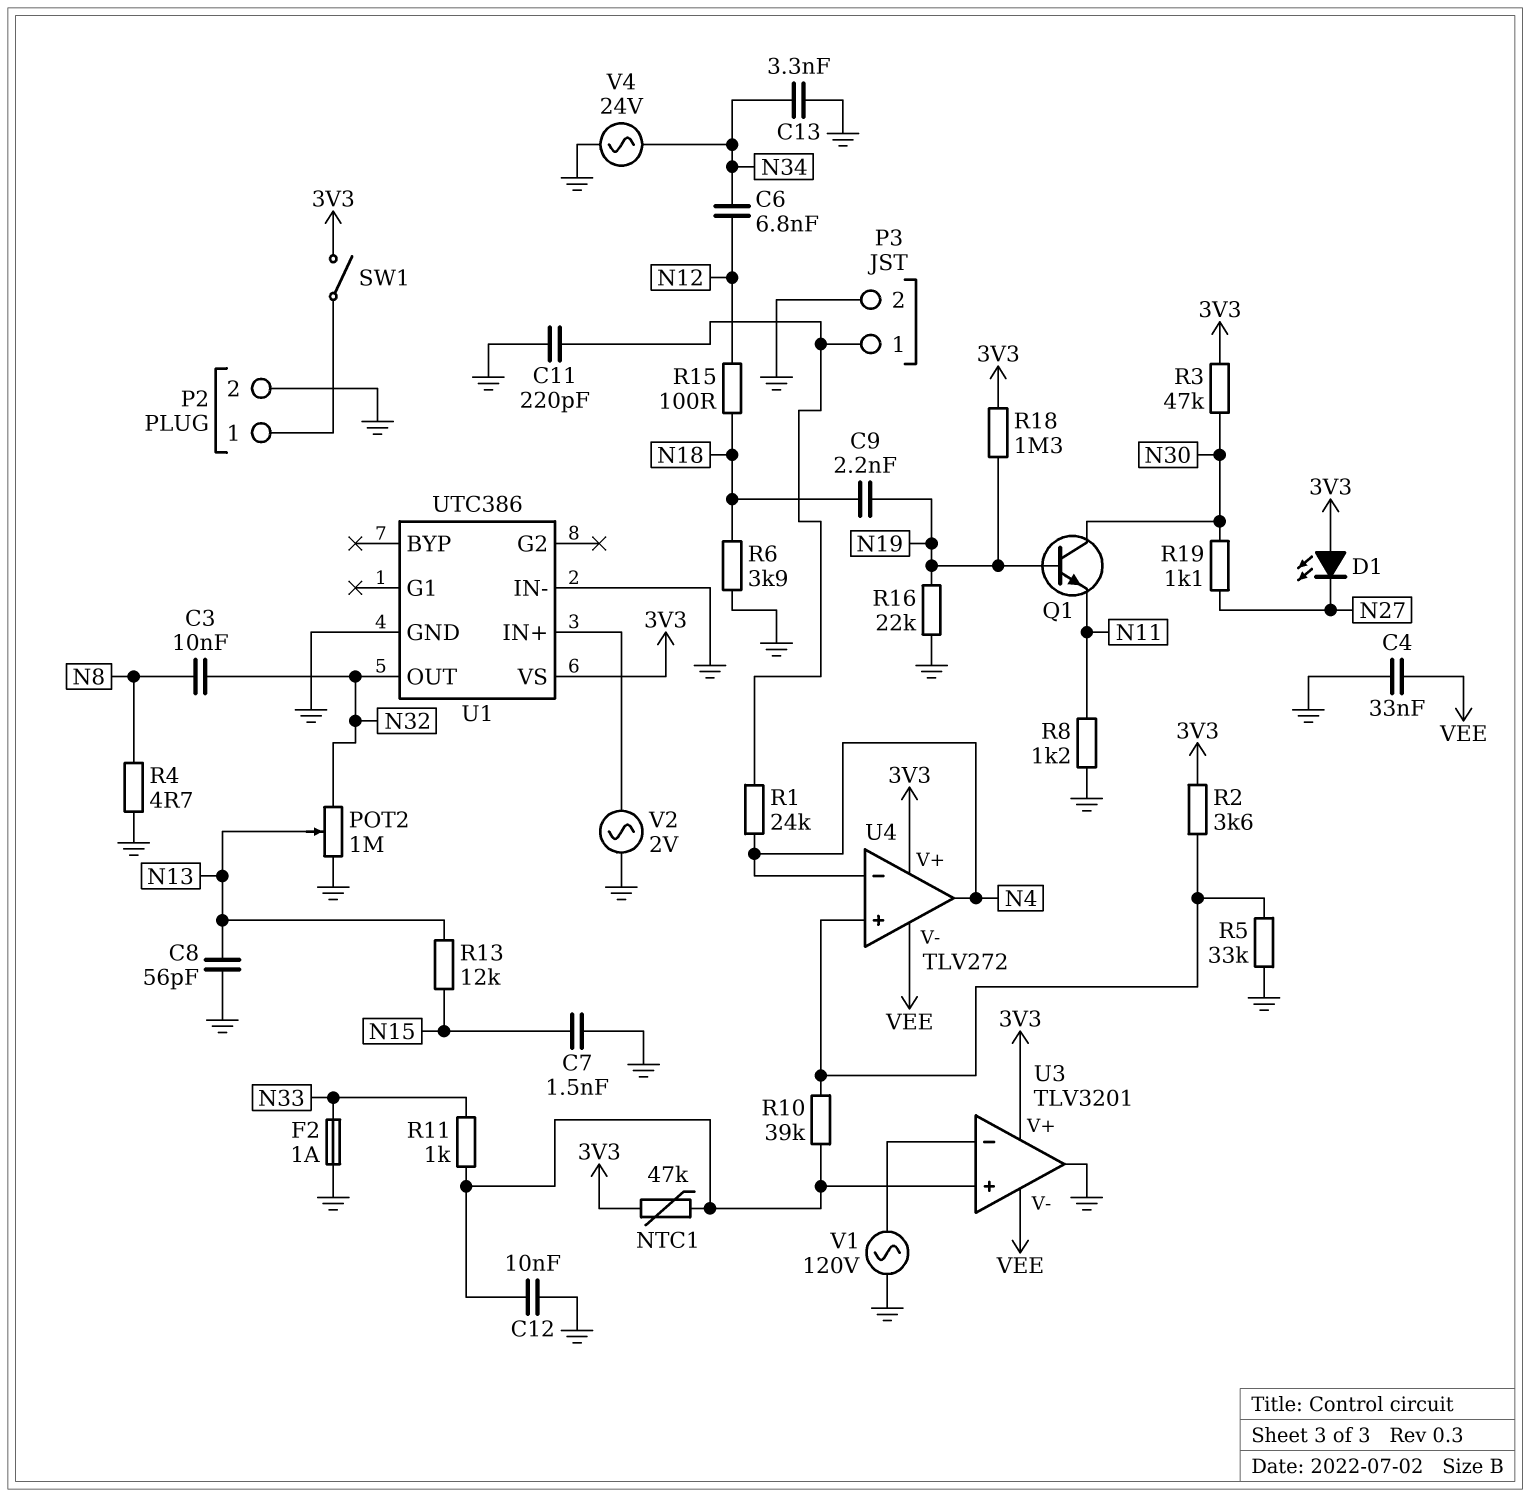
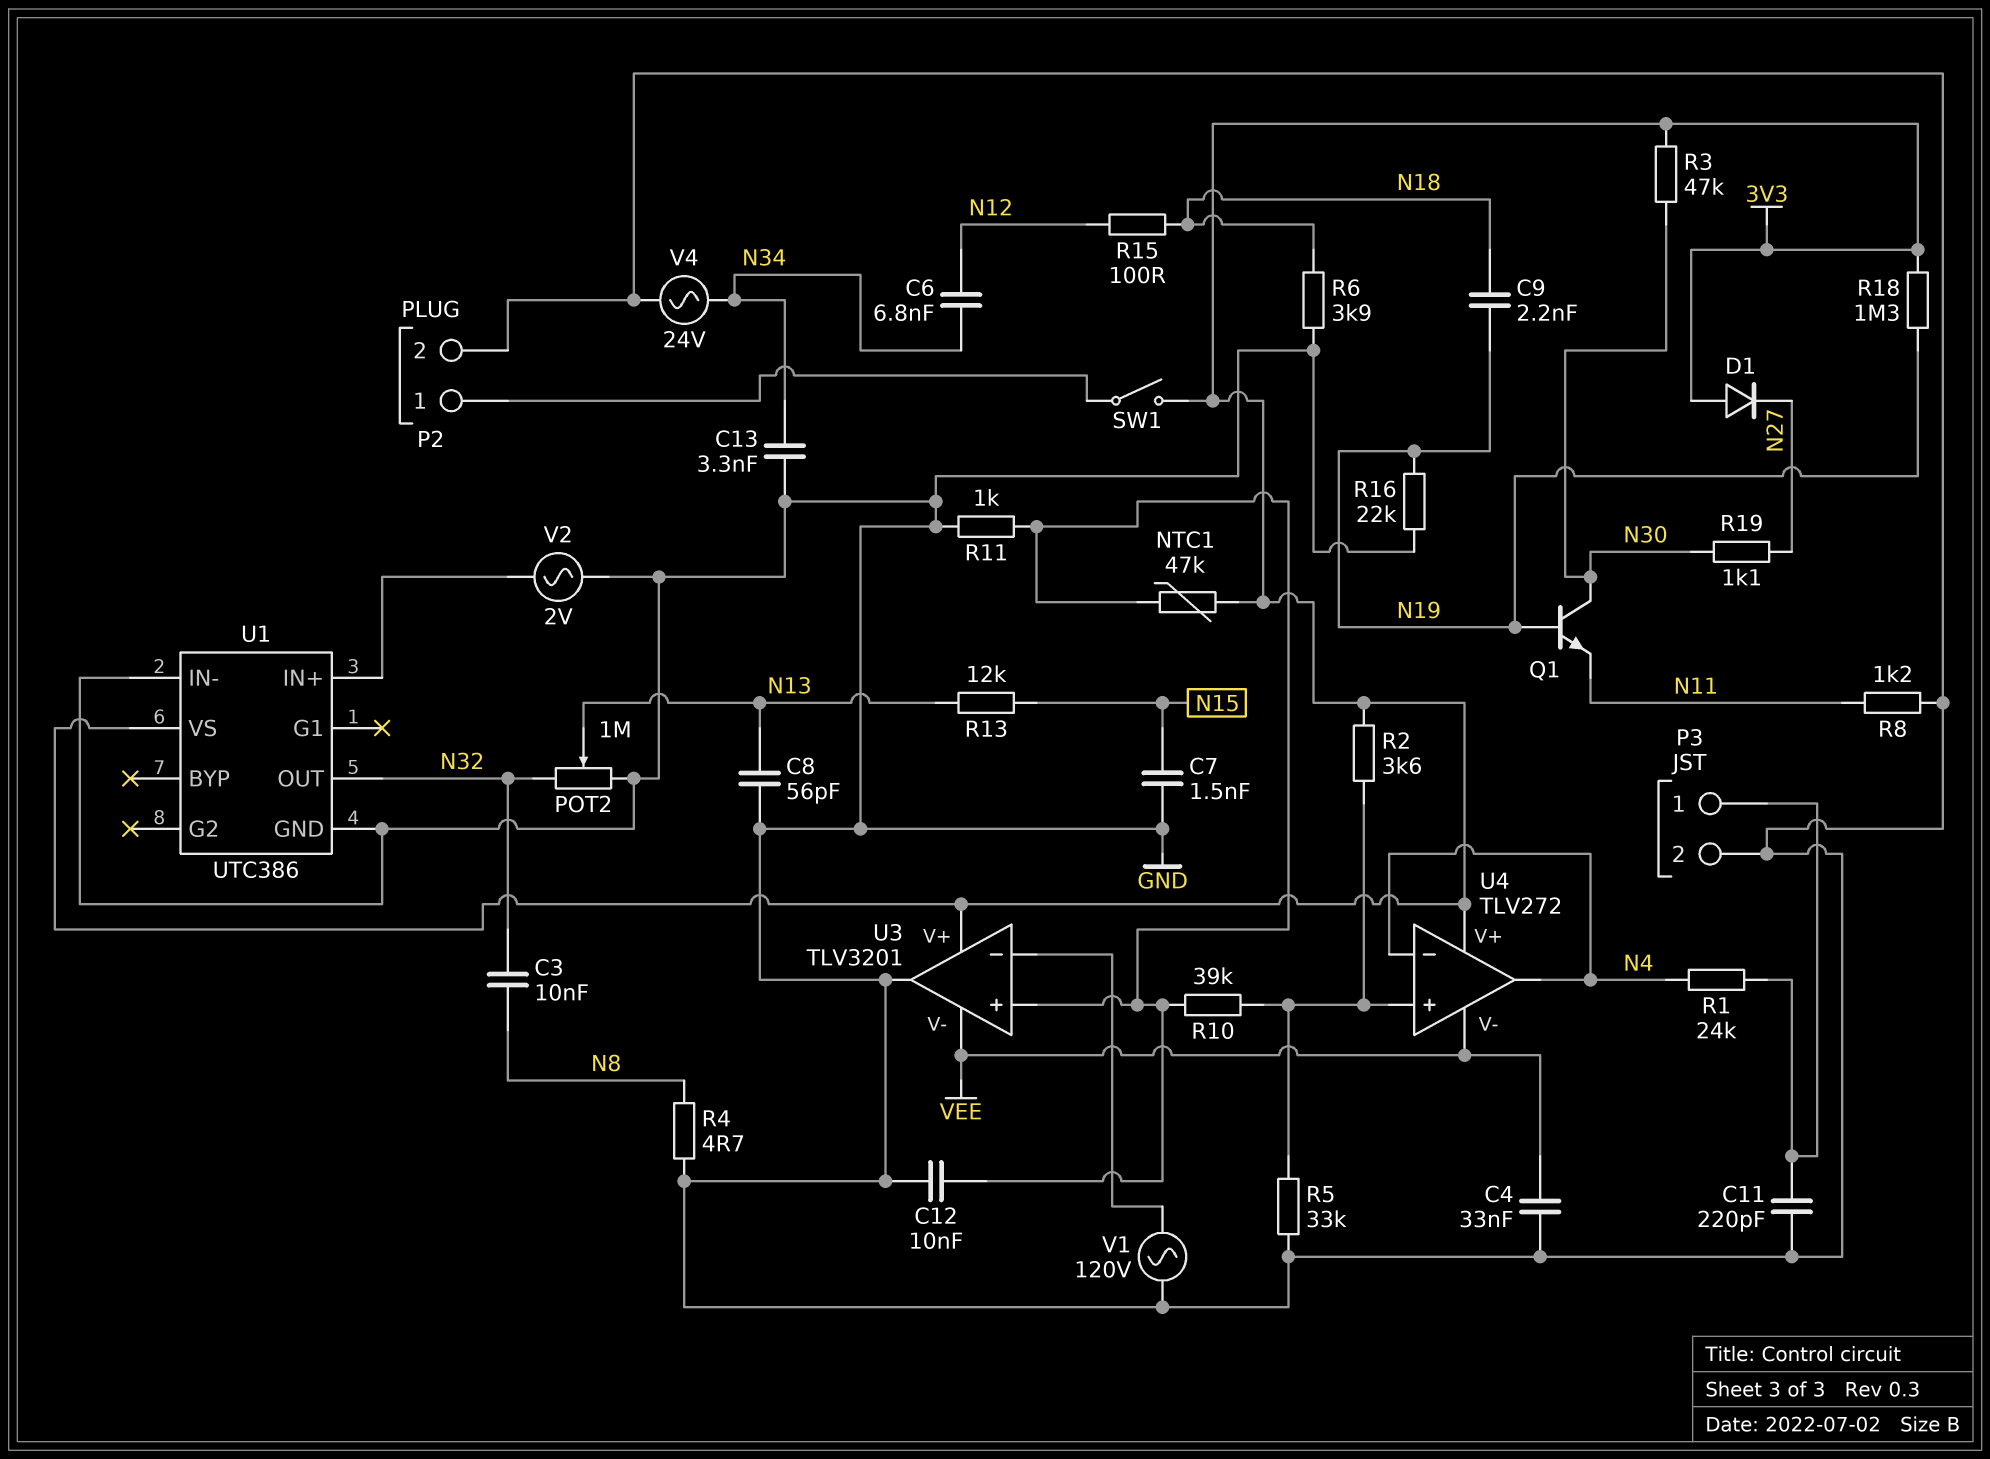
D1: LED (A 3V3, K N27) -> diode (A 3V3, K N27)
F2: 1A (GND, N33) -> none
R11: 1k (N33, U3/in+) -> 1k (GND, U3/in+)

